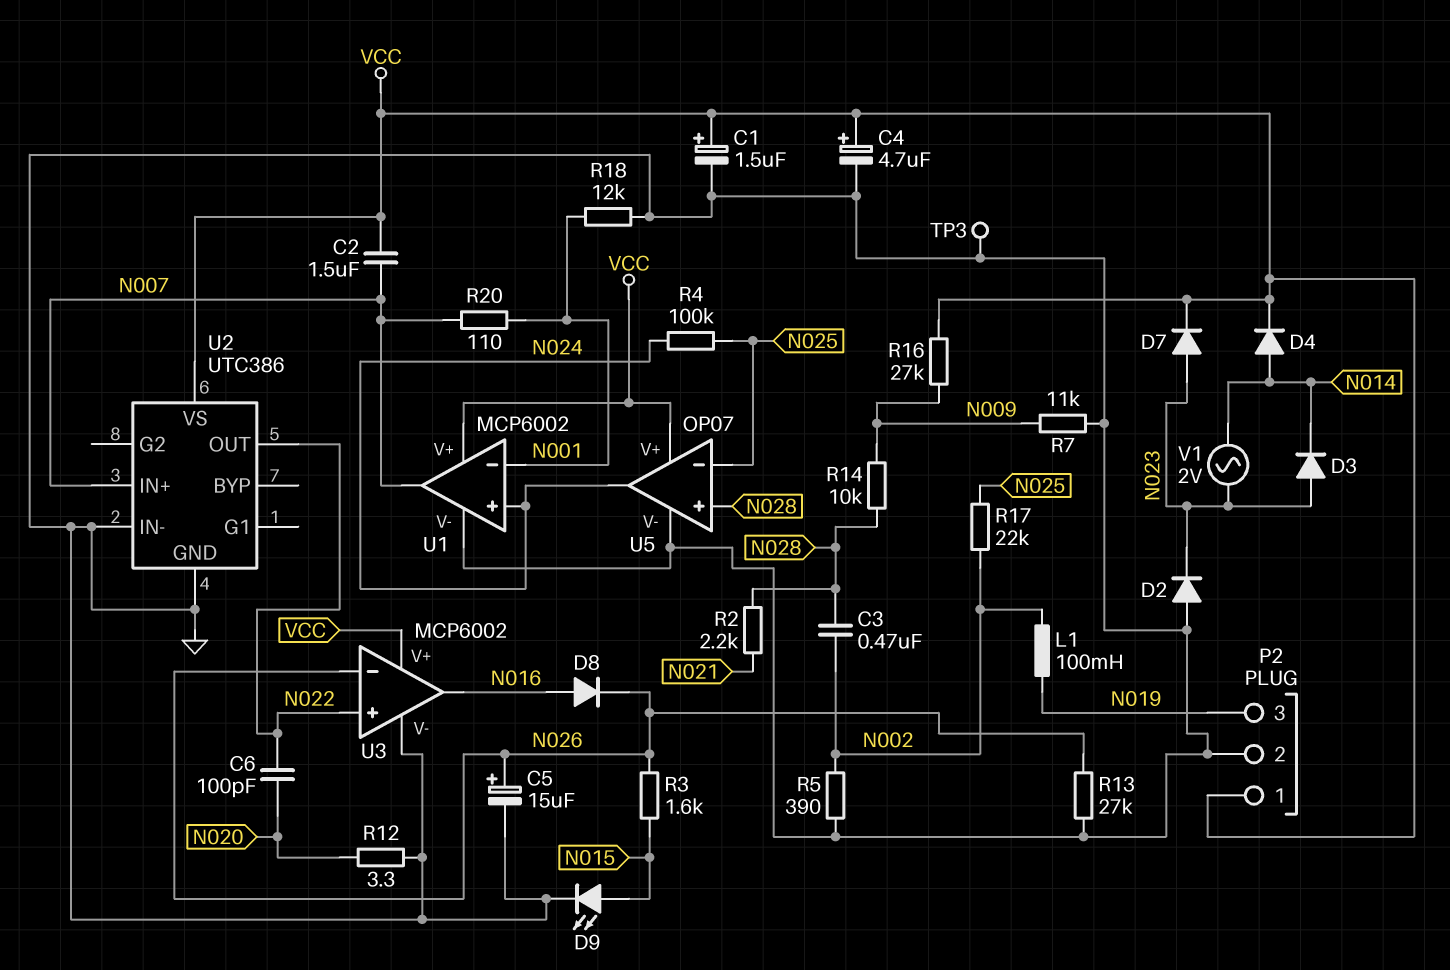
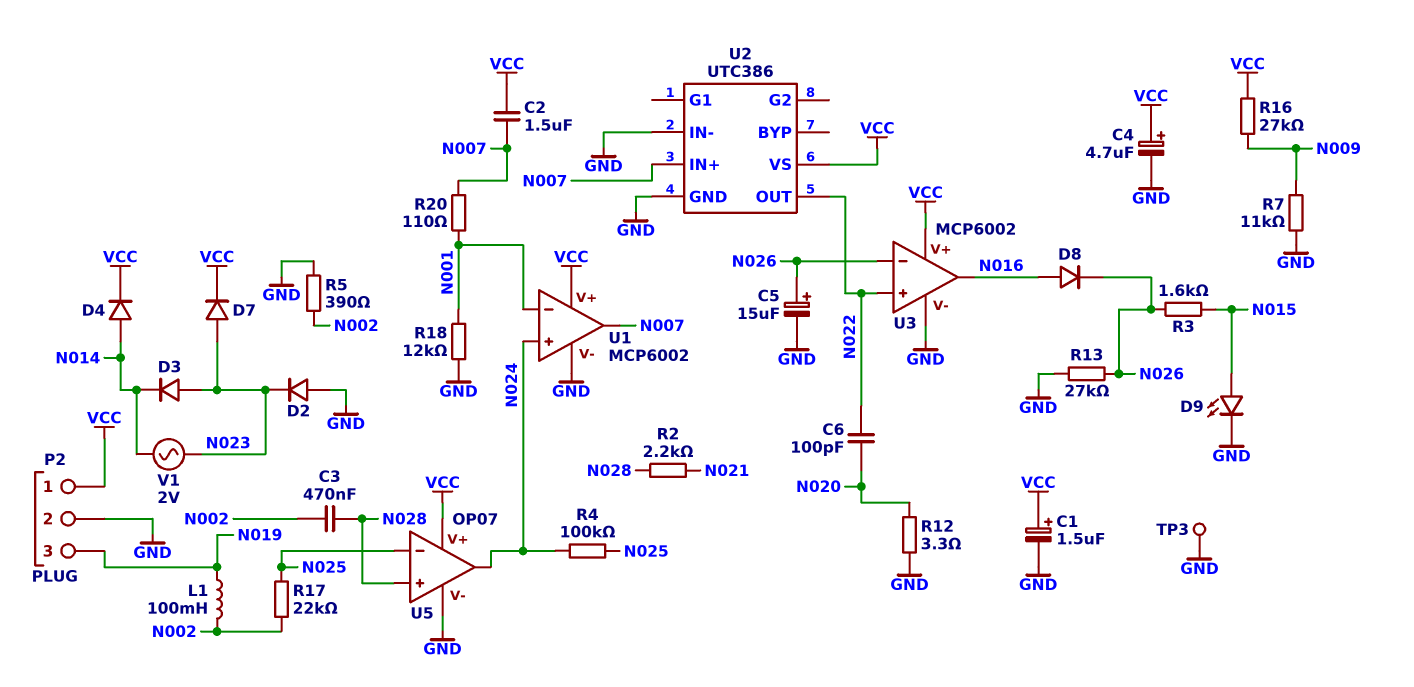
R14: 10k (N009, N028) -> none

